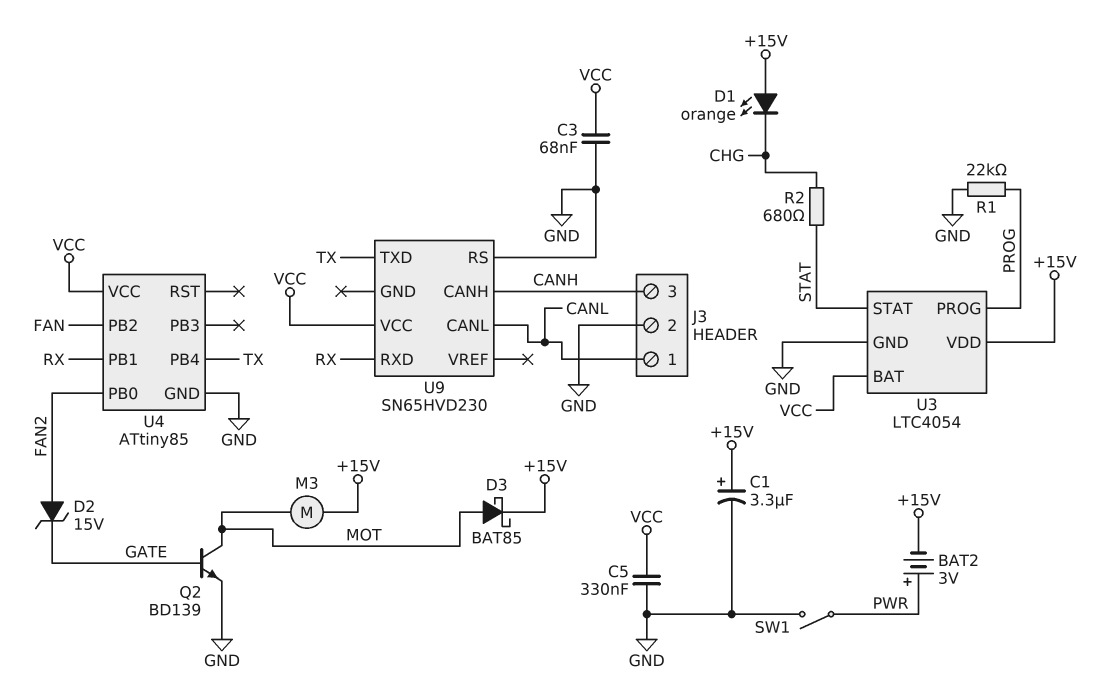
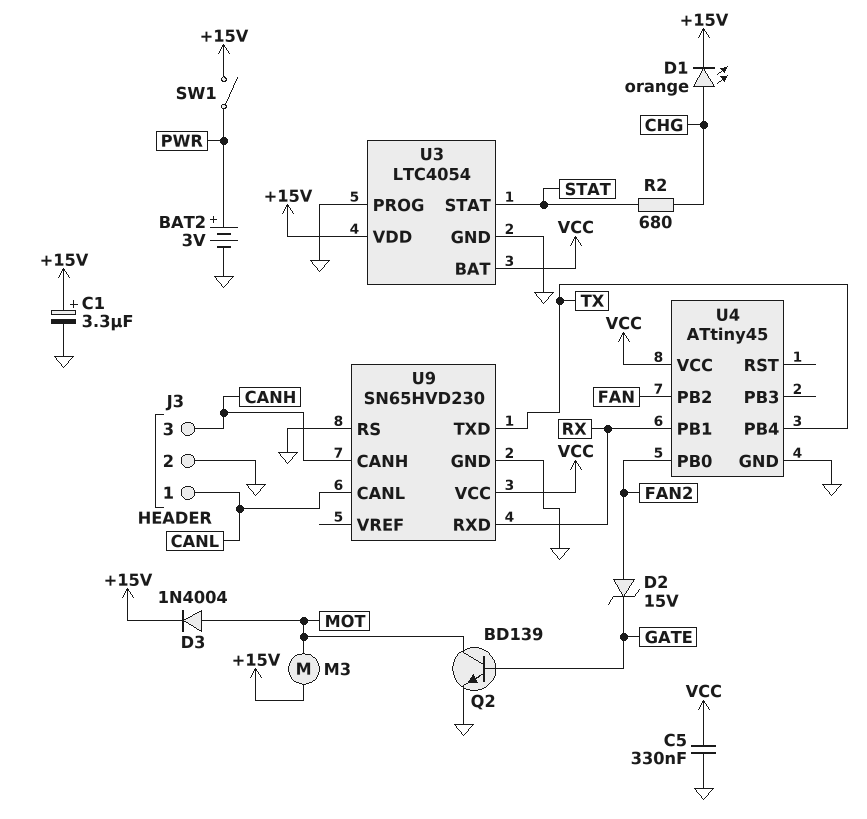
BAT2: 3V (plus PWR, minus +15V) -> 3V (plus PWR, minus GND)
C3: 68nF (GND, VCC) -> none
D1: LED orange (A +15V, K CHG) -> LED orange (A CHG, K +15V)
D3: schottky BAT85 (A MOT, K +15V) -> diode 1N4004 (A MOT, K +15V)
R1: 22k (GND, PROG) -> none
SW1: switch (GND, PWR) -> switch (+15V, PWR)
U3 pin PROG: PROG -> GND
U4: ATtiny85 -> ATtiny45
U9 pin GND: none -> GND

